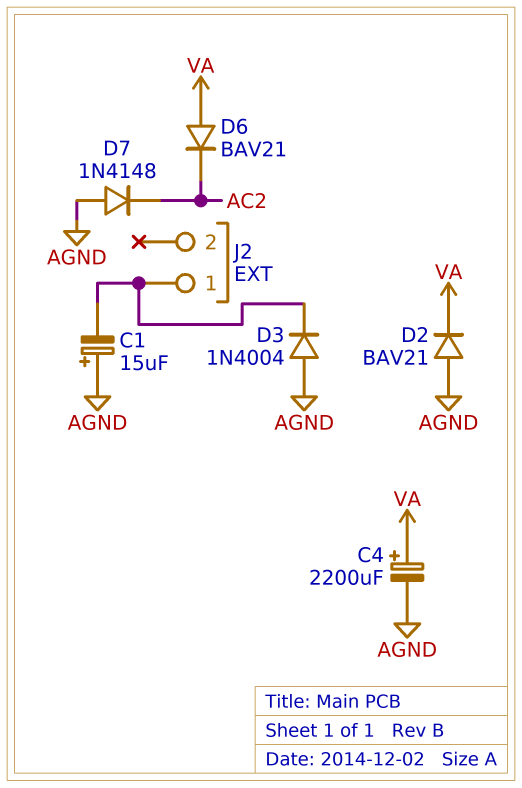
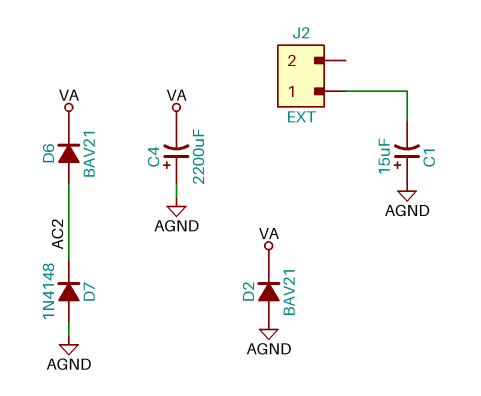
C4: 2200uF (plus VA, minus AGND) -> 2200uF (plus AGND, minus VA)
D3: diode 1N4004 (A AGND, K J2/1) -> none
D6: diode BAV21 (A VA, K AC2) -> diode BAV21 (A AC2, K VA)

